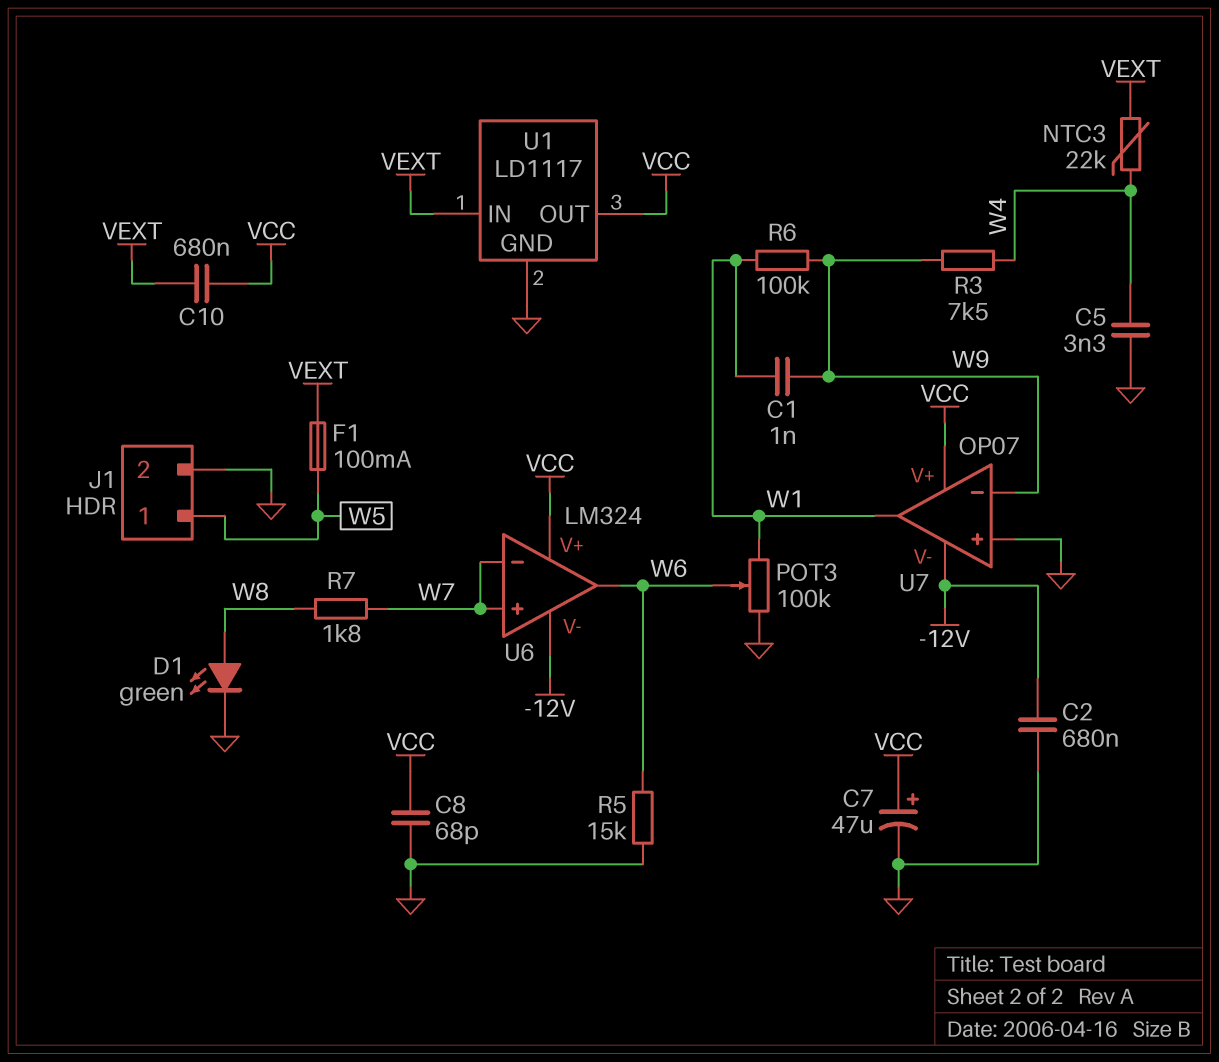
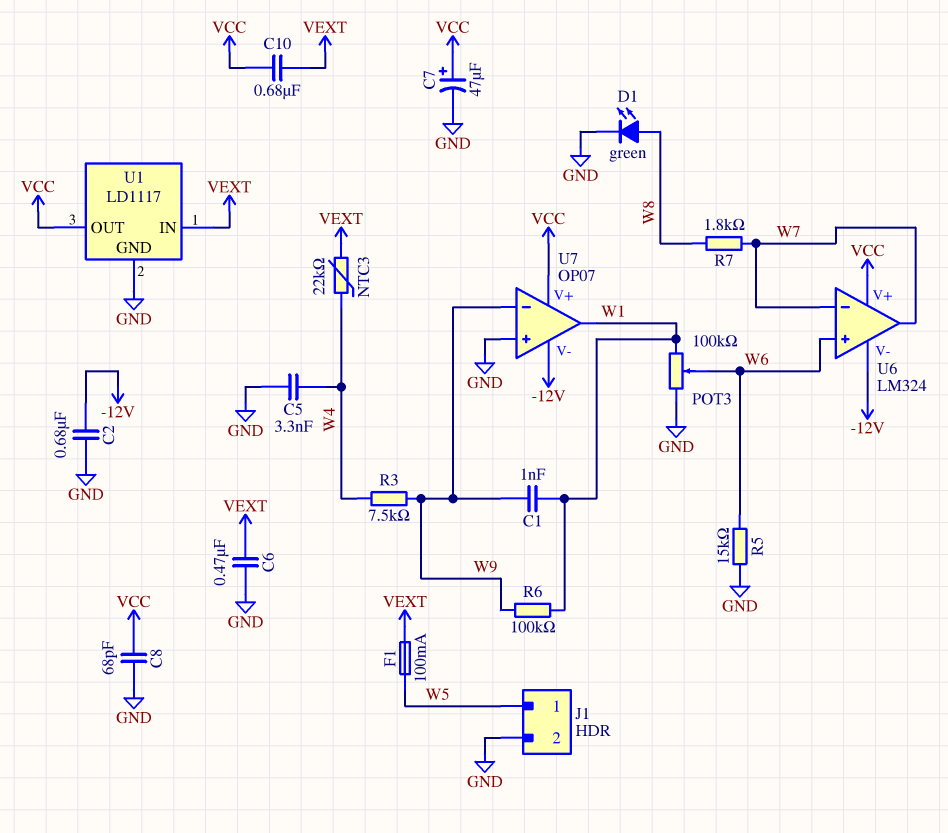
C6: none -> 470nF (GND, VEXT)
U6 pin in+: W7 -> W6
U6 pin out: W6 -> W7

